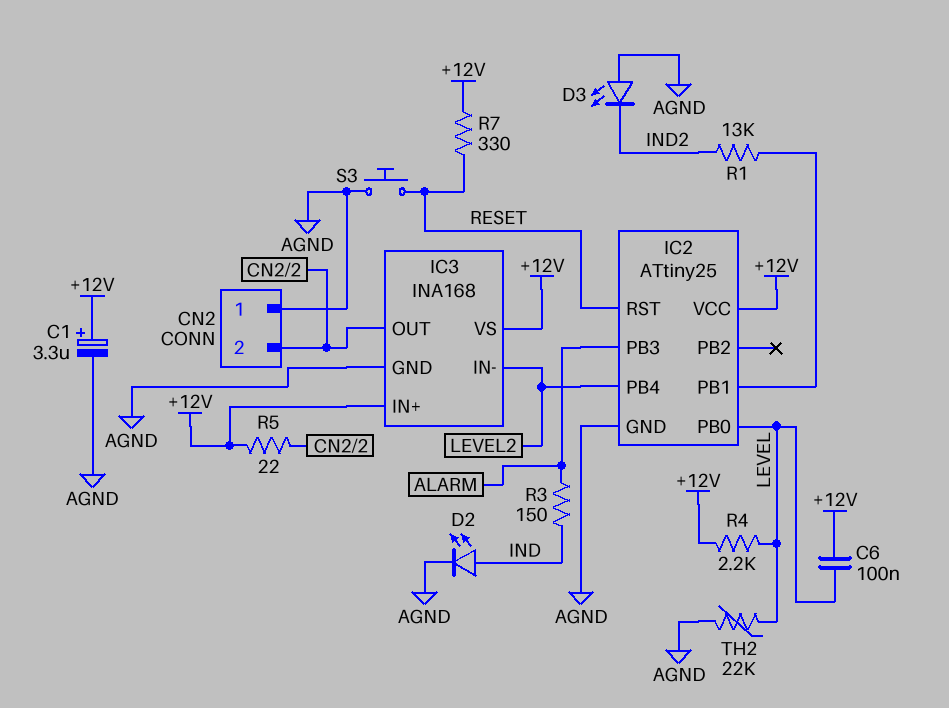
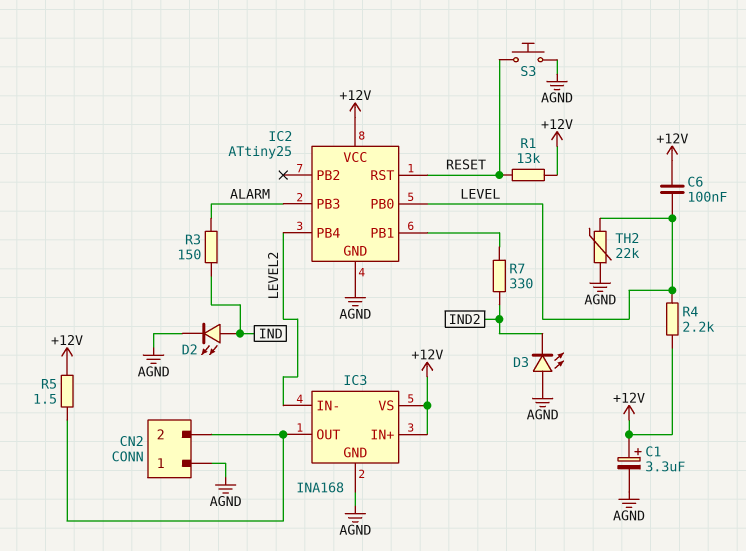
R1: 13k (IC2/PB1, IND2) -> 13k (+12V, RESET)
R5: 22 (+12V, CN2/2) -> 1.5 (+12V, CN2/2)
R7: 330 (+12V, RESET) -> 330 (IC2/PB1, IND2)

